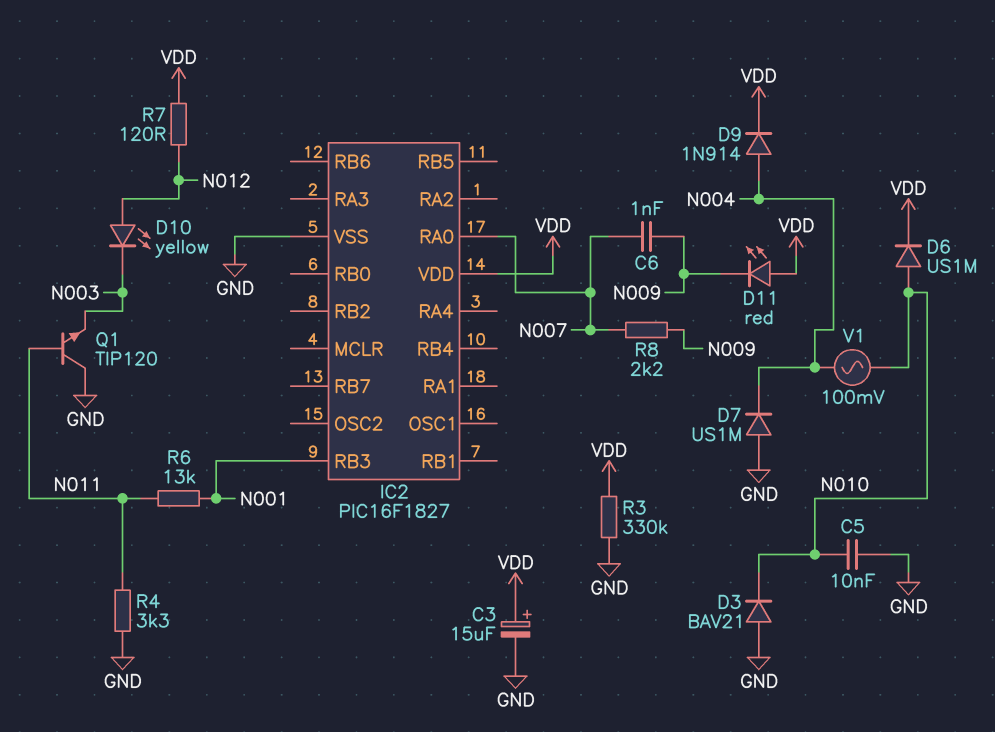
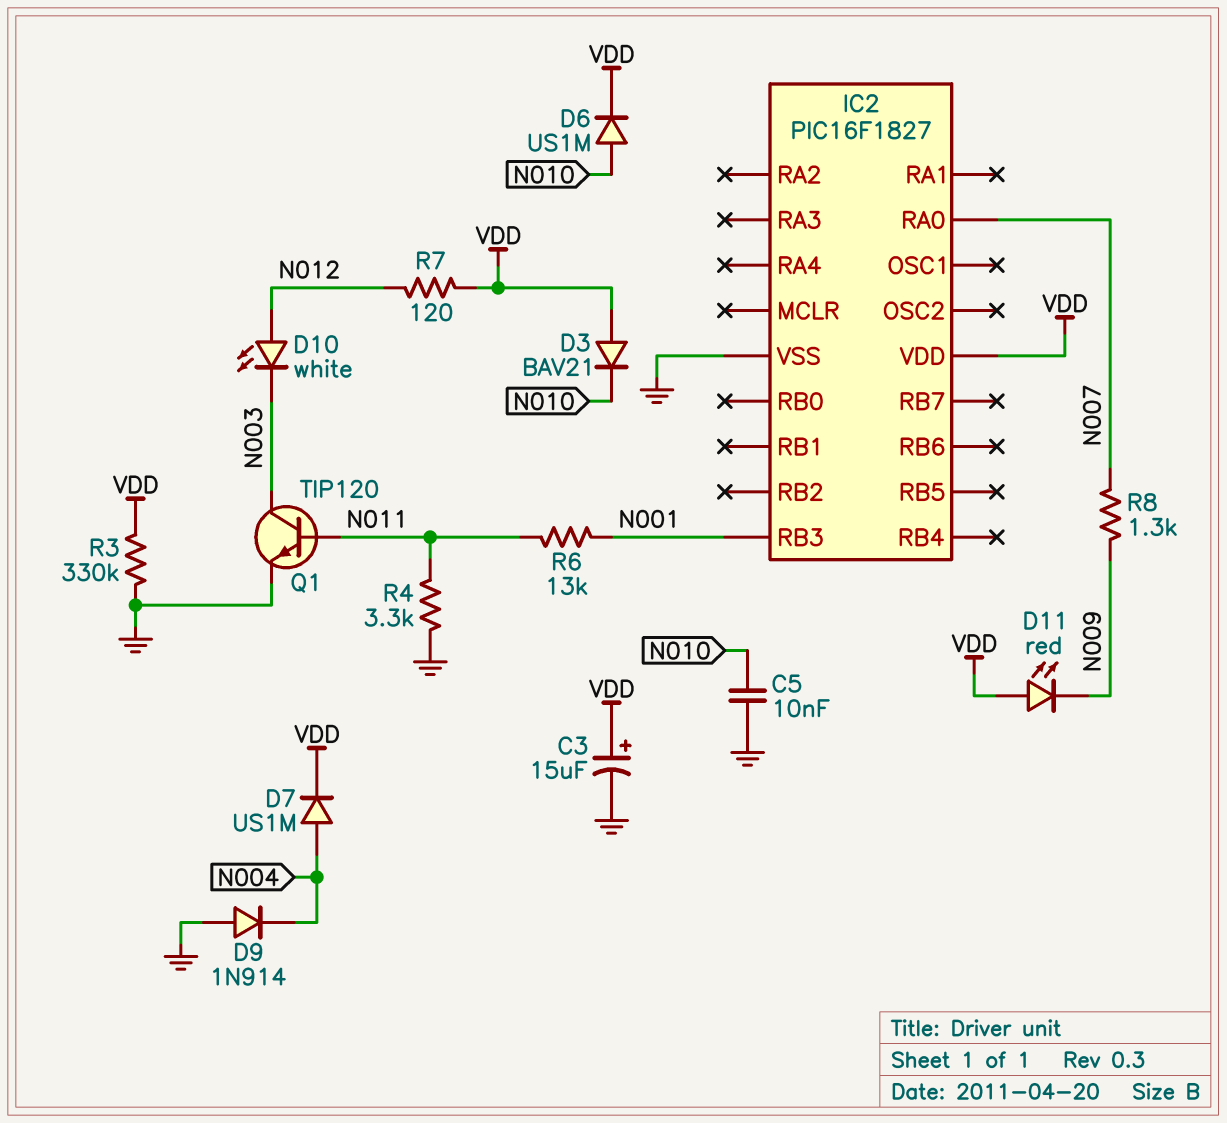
C6: 1nF (N007, N009) -> none
D3: diode BAV21 (A GND, K N010) -> diode BAV21 (A VDD, K N010)
D7: diode US1M (A GND, K N004) -> diode US1M (A N004, K VDD)
D9: diode 1N914 (A N004, K VDD) -> diode 1N914 (A GND, K N004)
D10: LED yellow (A N012, K N003) -> LED white (A N012, K N003)
Q1: NPN TIP120 (B N011, C GND, E N003) -> NPN TIP120 (B N011, C N003, E GND)
R8: 2.2k (N007, N009) -> 1.3k (N007, N009)
V1: AC 100mV (N004, N010) -> none

